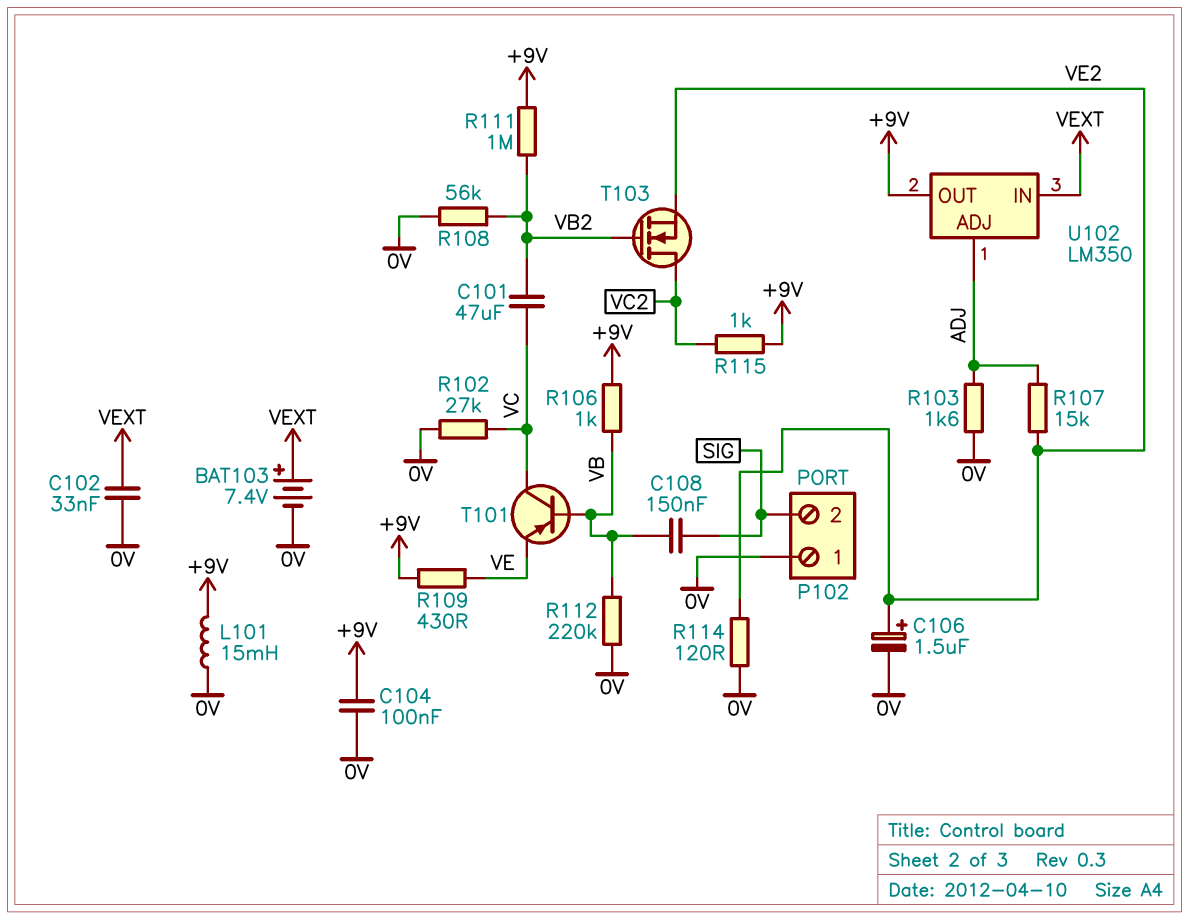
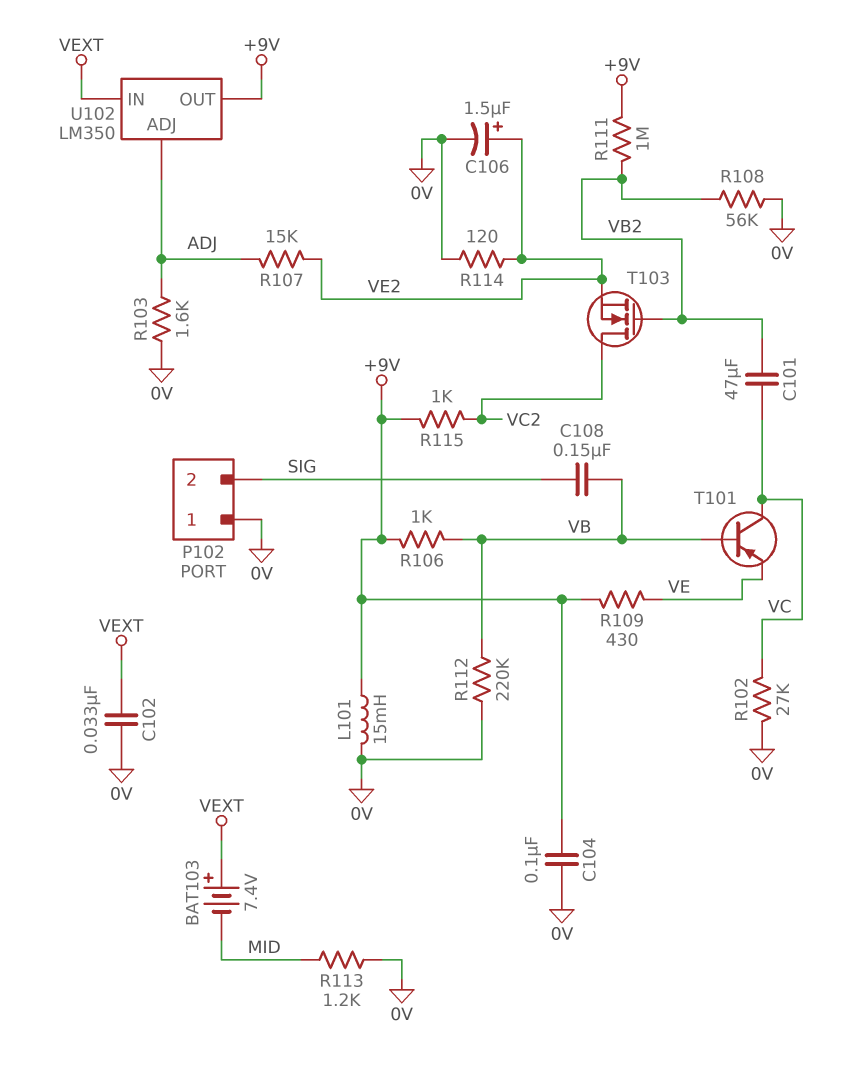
BAT103: 7.4V (plus VEXT, minus 0V) -> 7.4V (plus VEXT, minus MID)
R113: none -> 1.2k (0V, MID)

